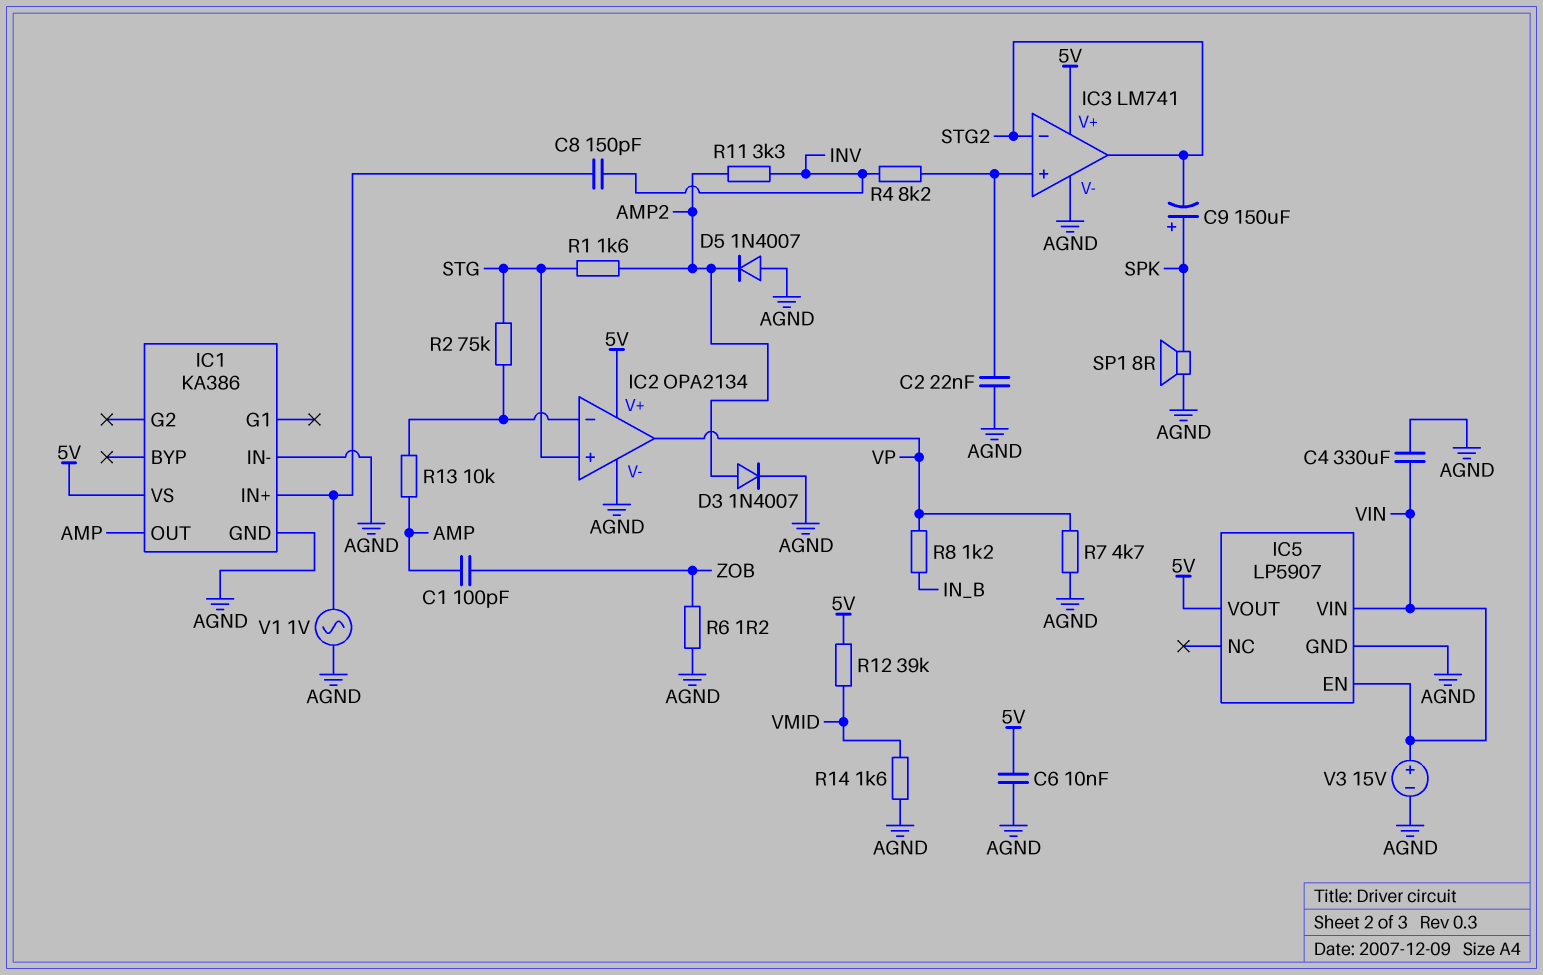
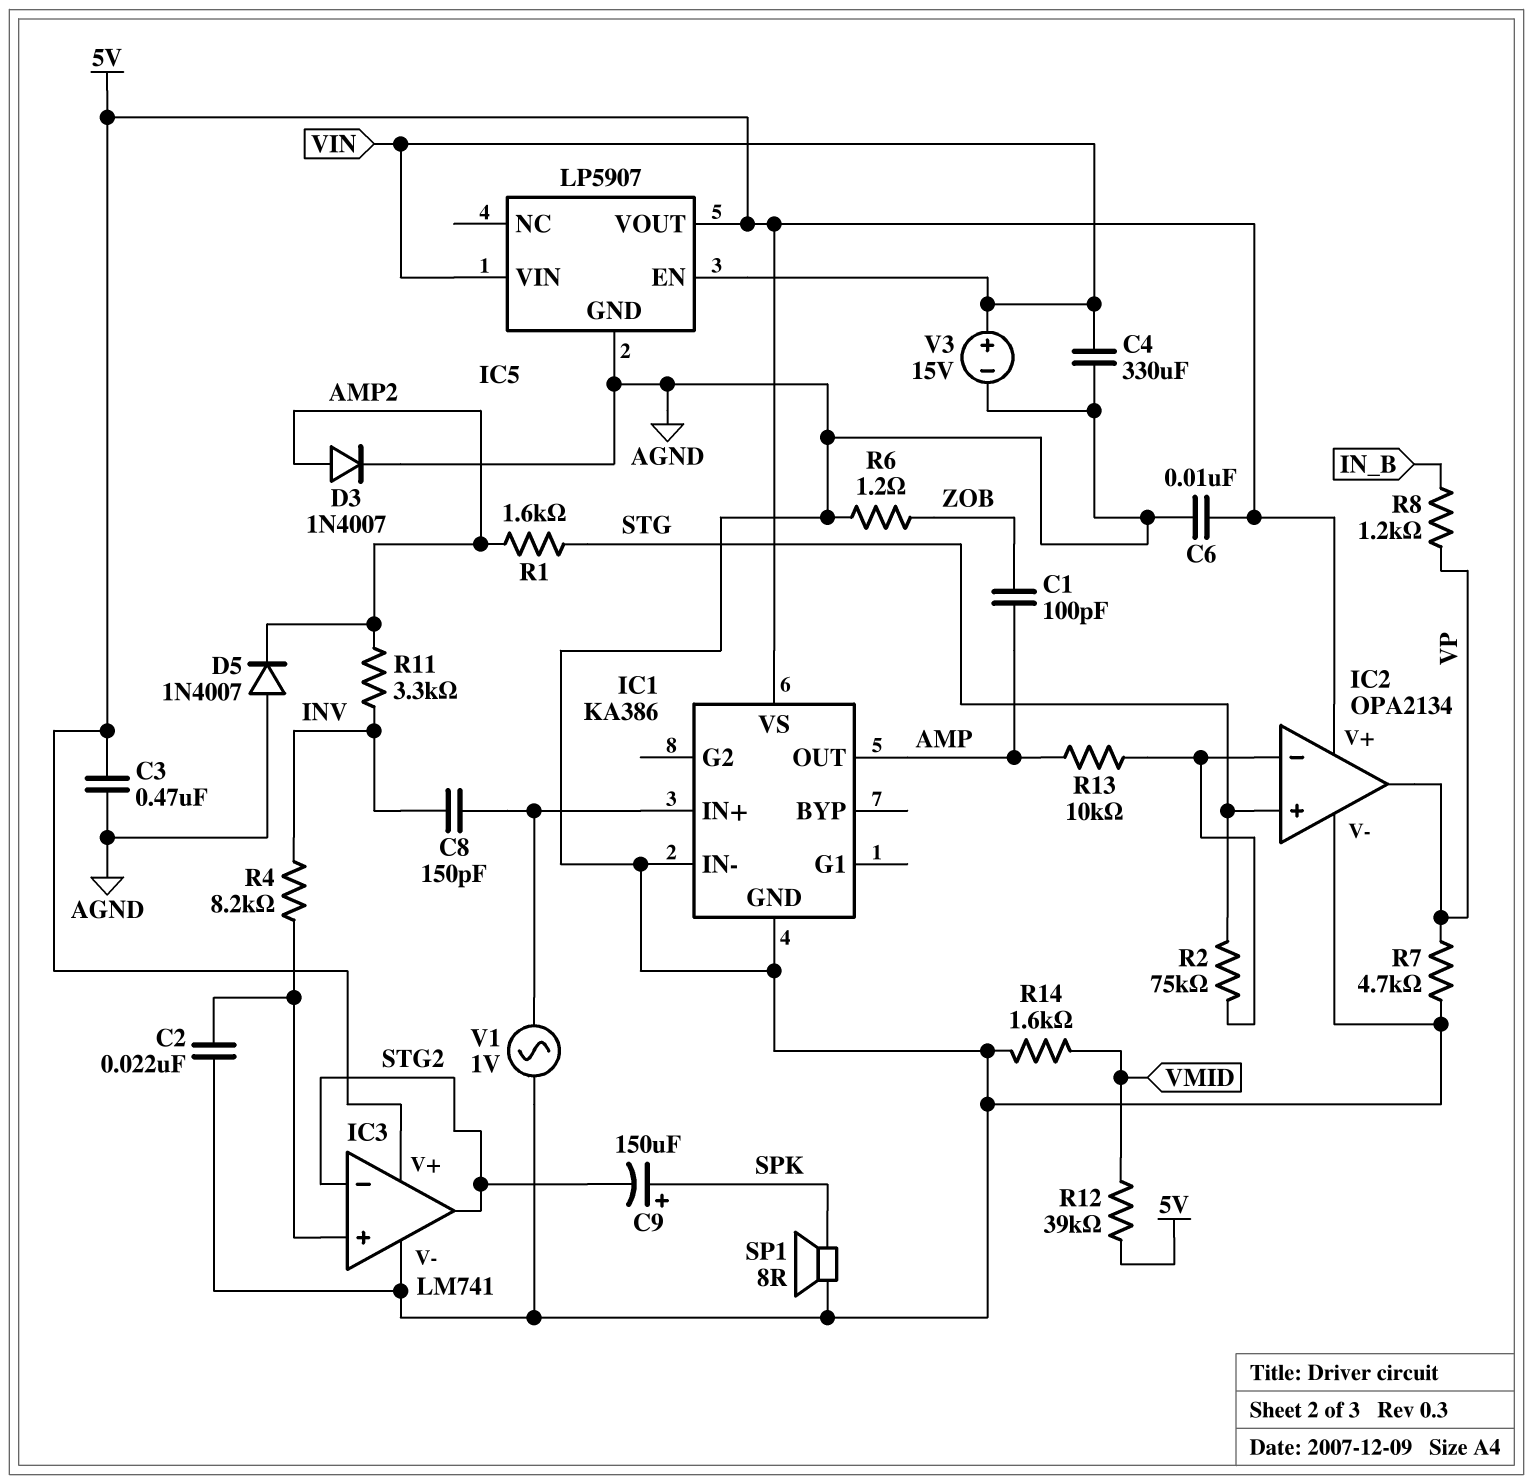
C3: none -> 470nF (5V, AGND)

